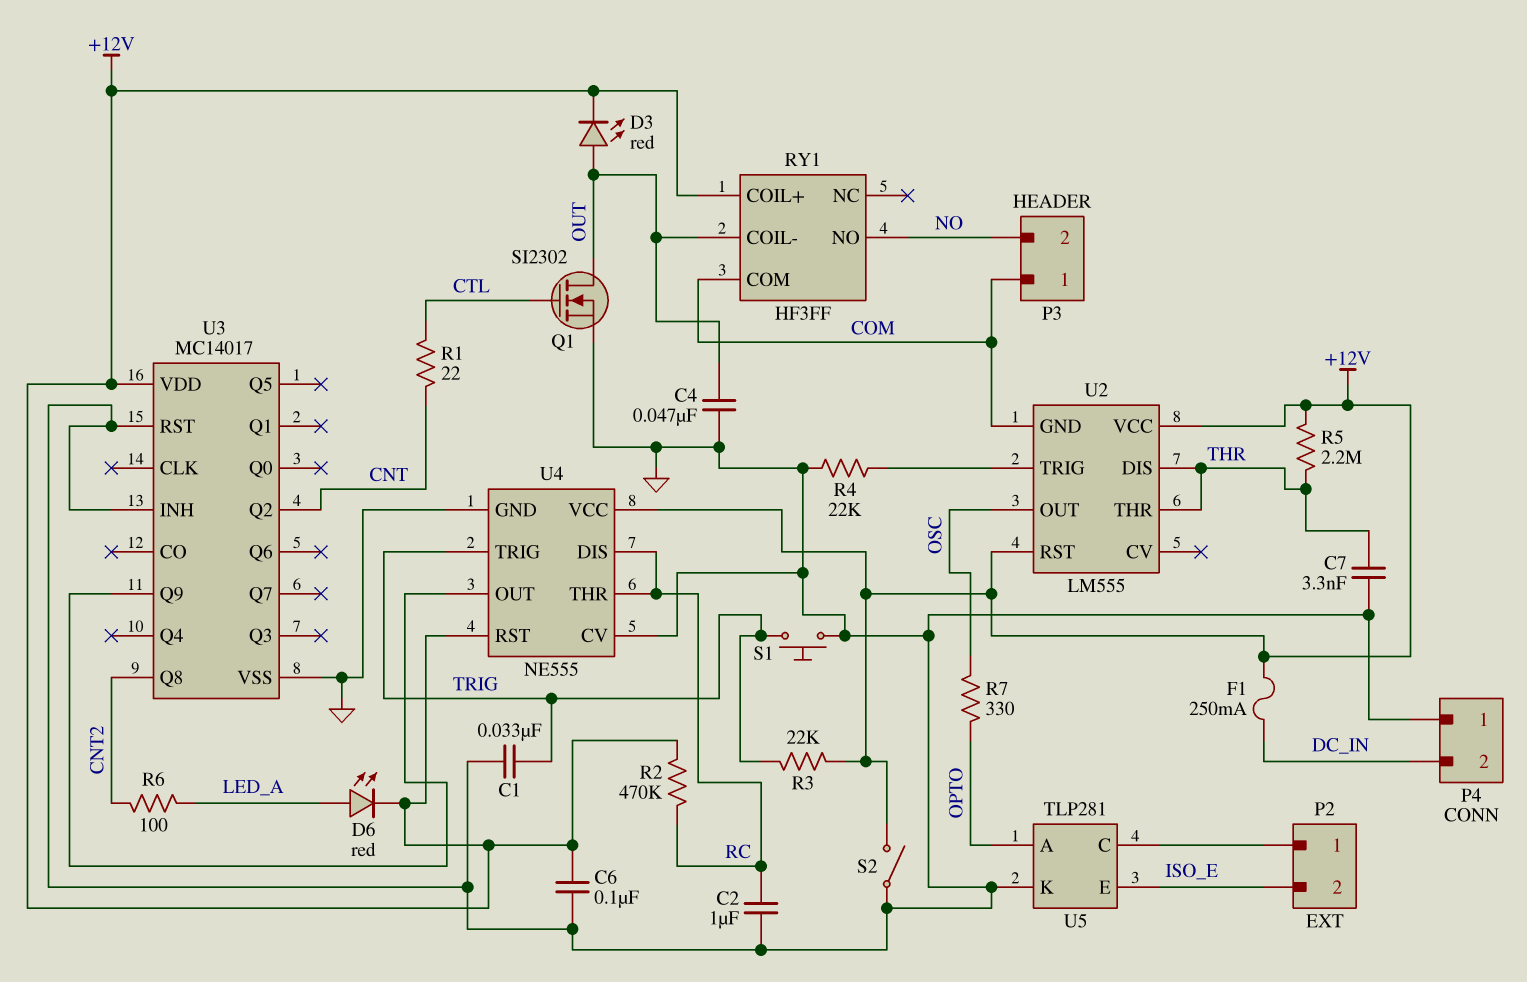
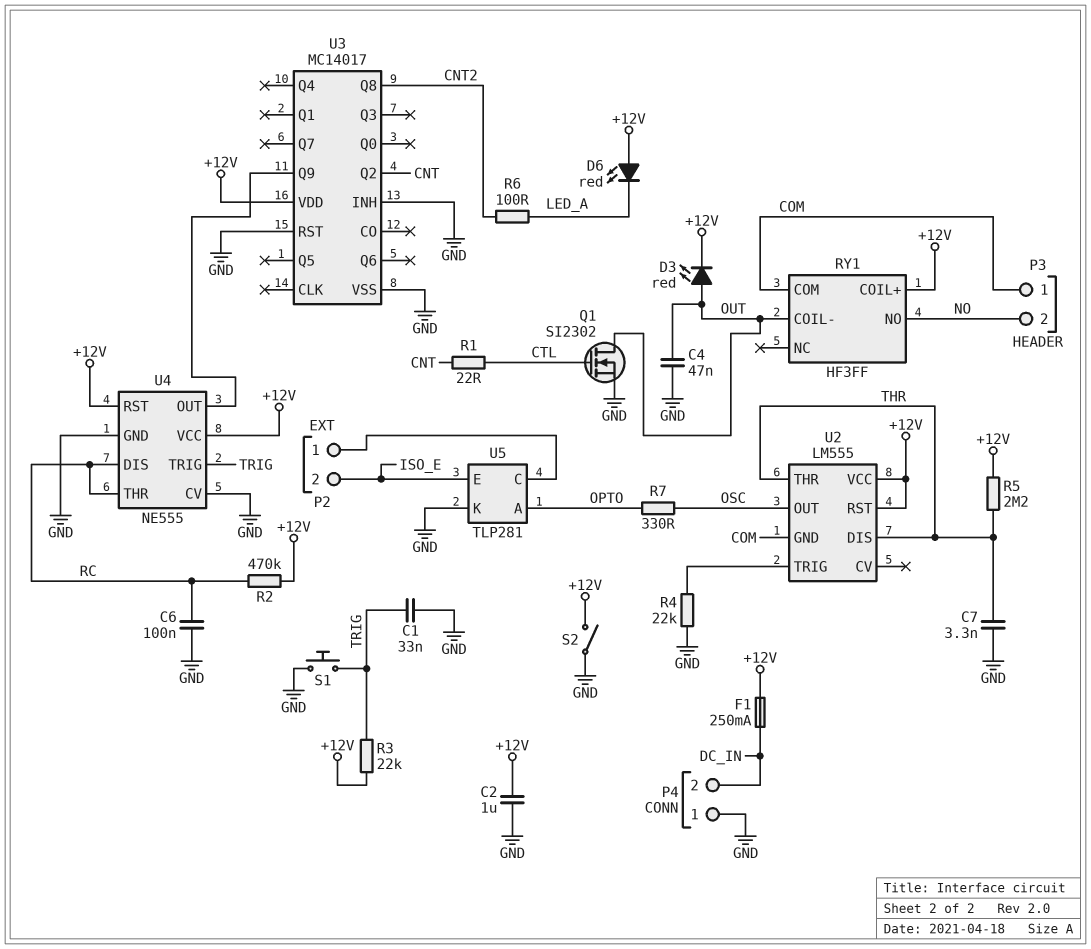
C2: 1uF (GND, RC) -> 1uF (+12V, GND)
C6: 100nF (+12V, GND) -> 100nF (GND, RC)
D6: LED red (A LED_A, K +12V) -> LED red (A +12V, K LED_A)

